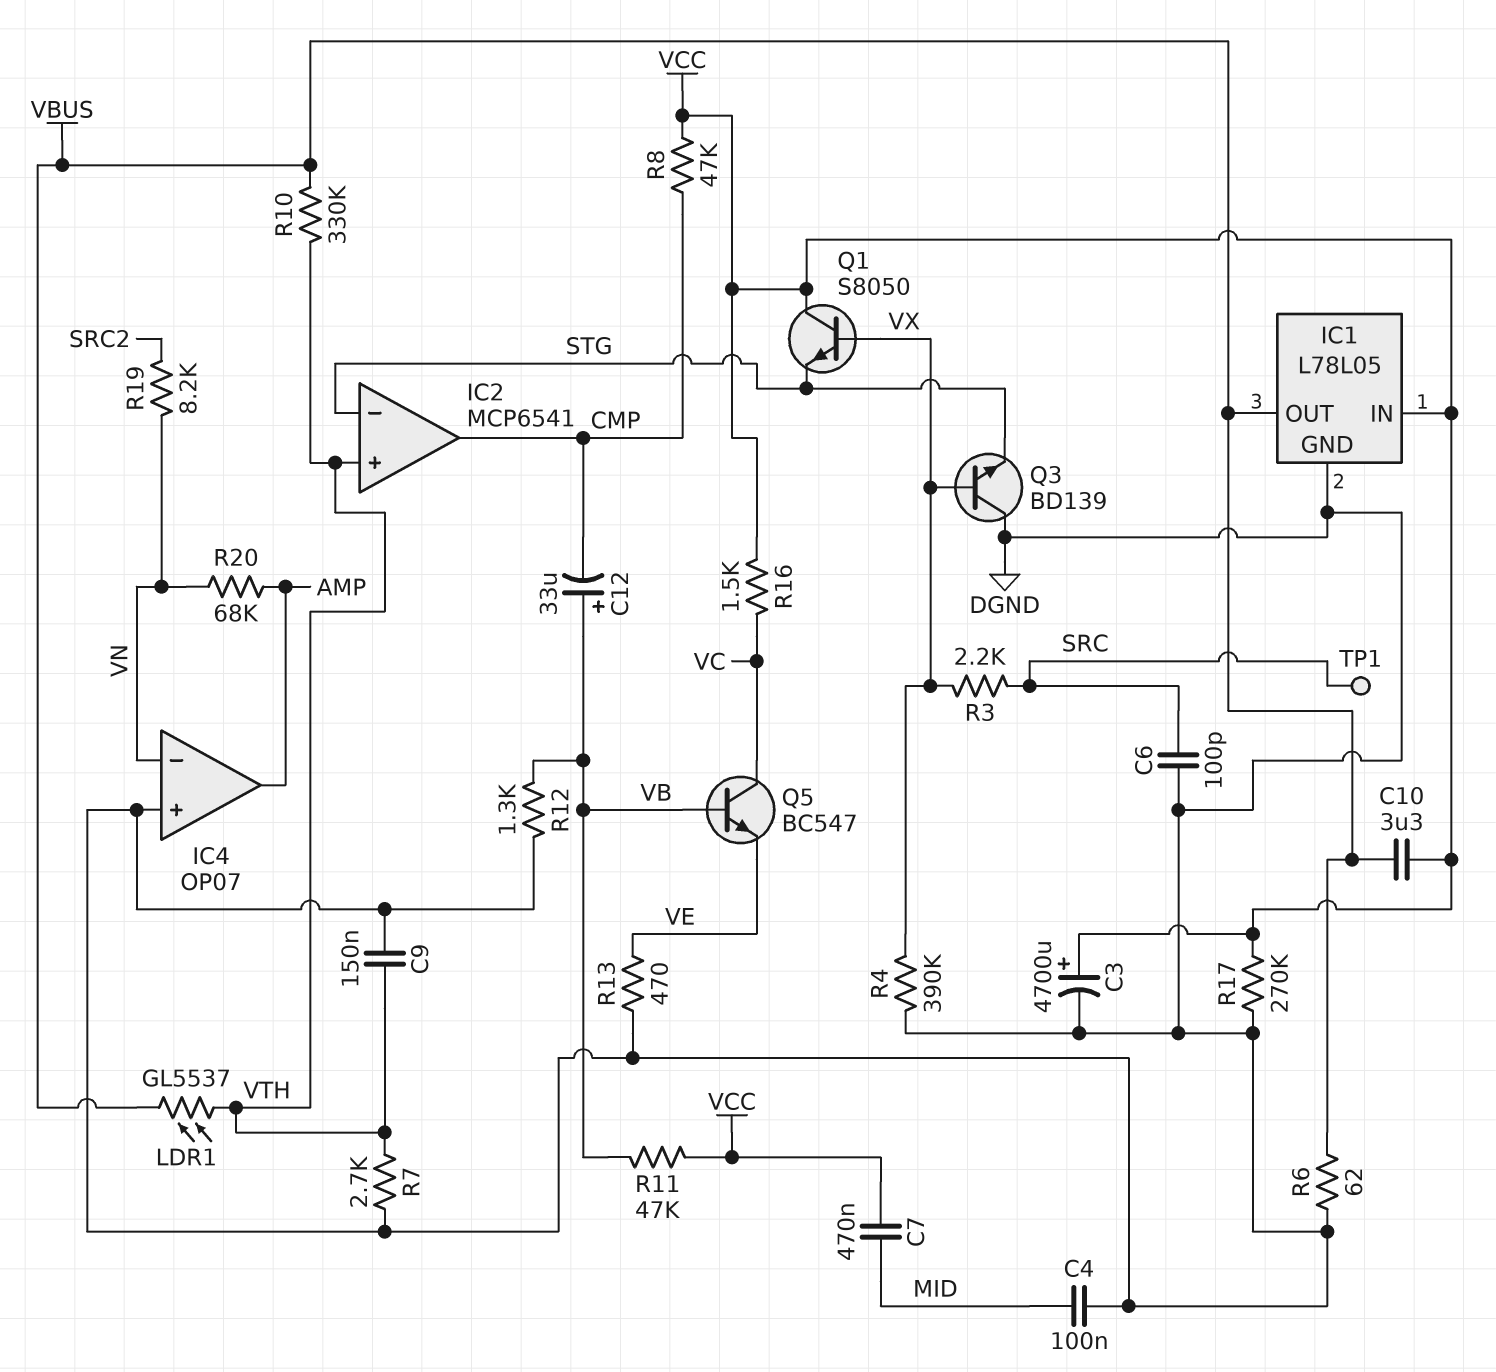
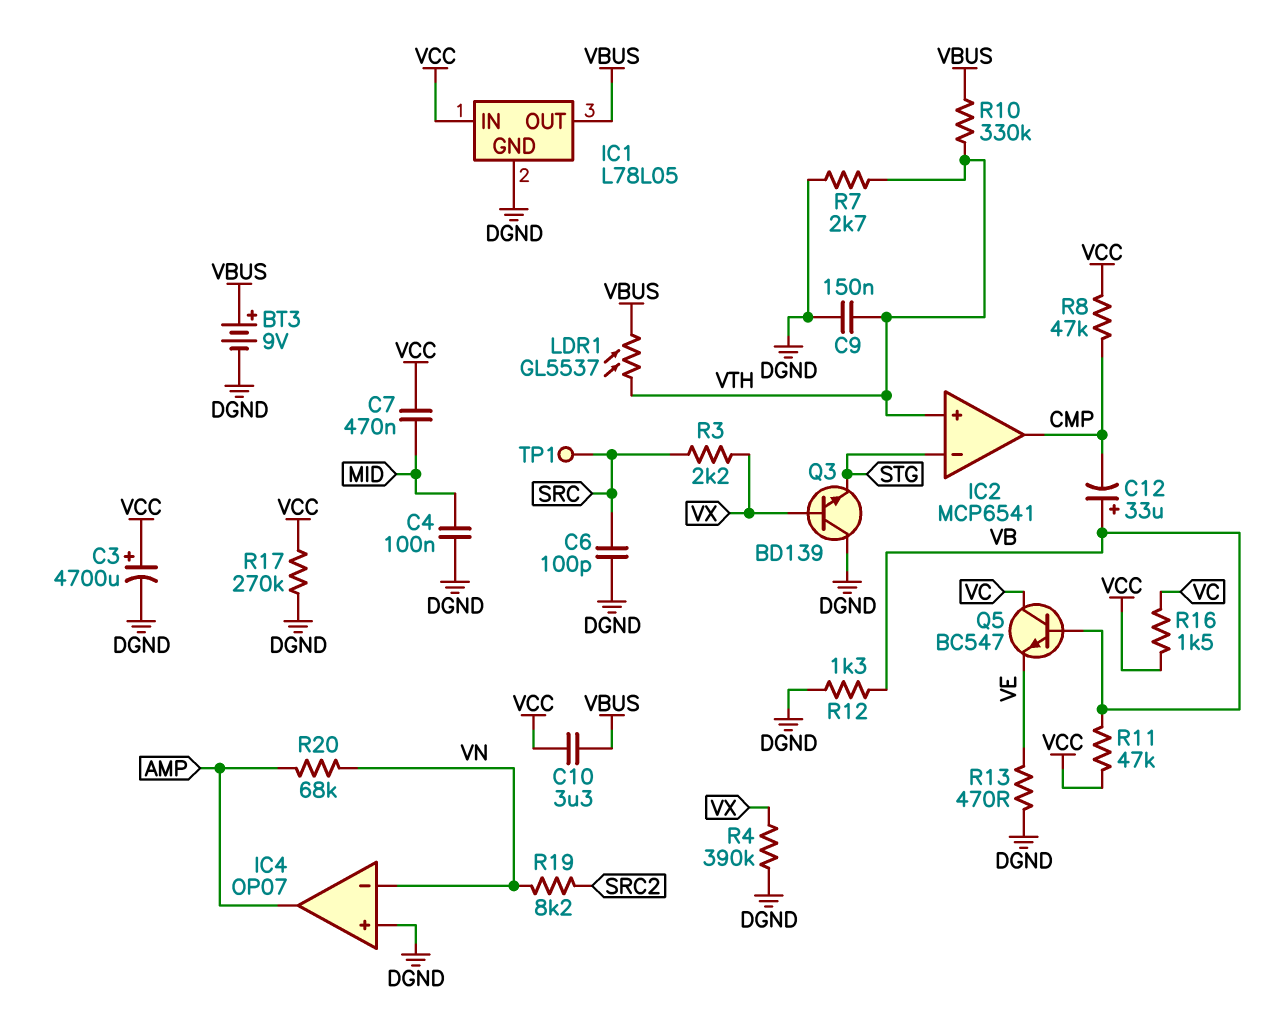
BT3: none -> 9V (plus VBUS, minus DGND)
Q1: NPN S8050 (B VX, C VCC, E STG) -> none
R6: 62 (DGND, VBUS) -> none

